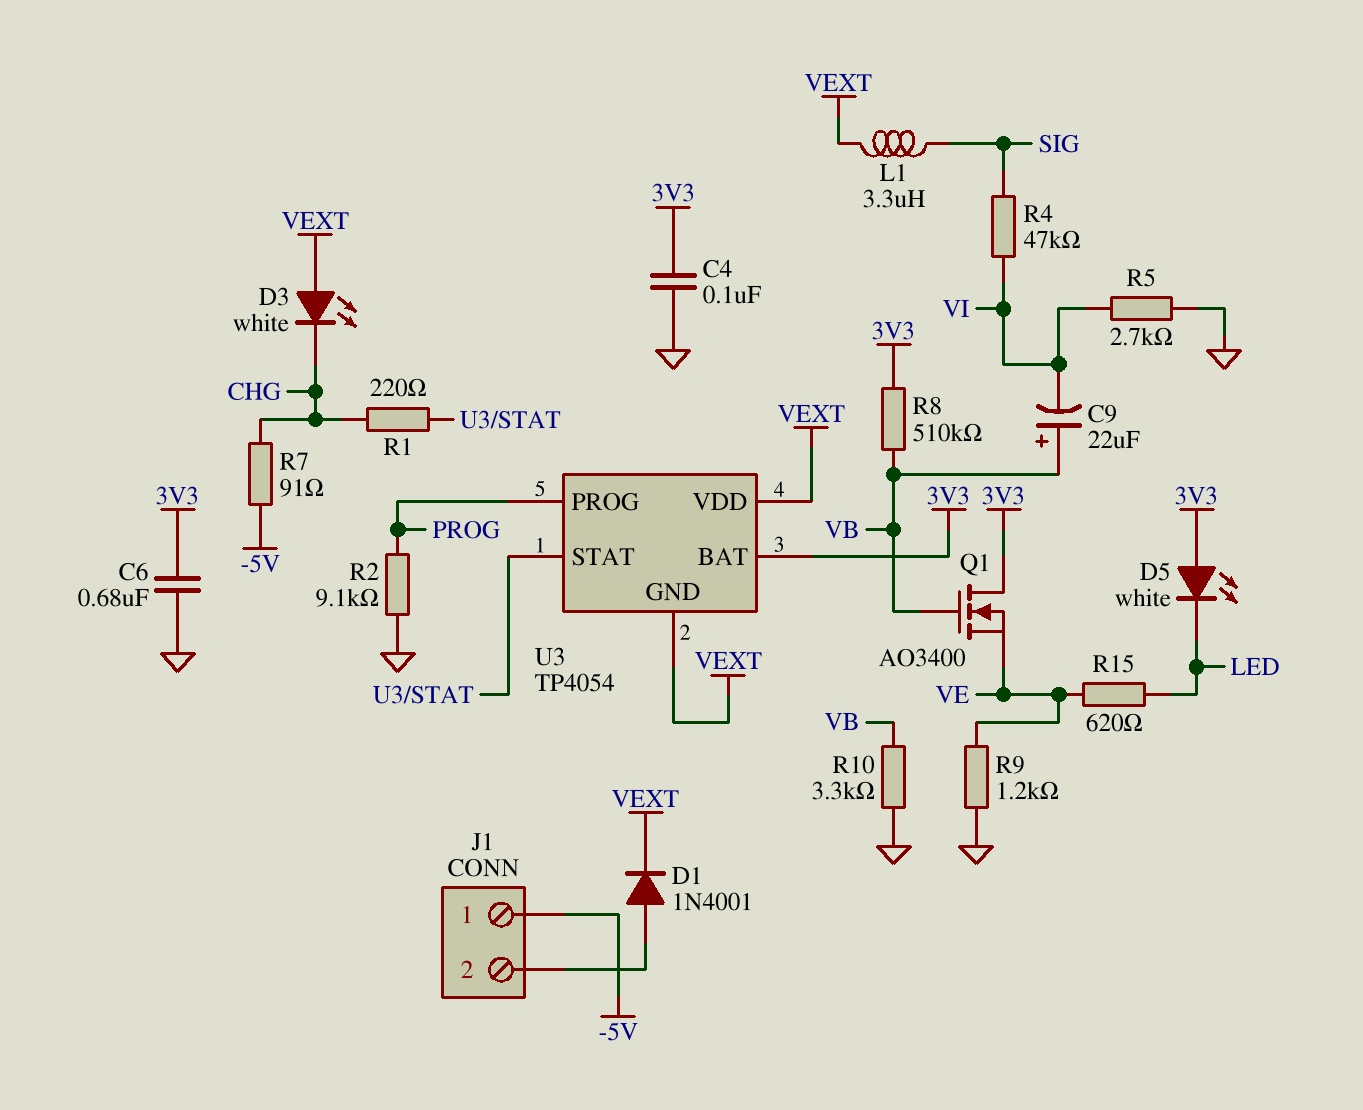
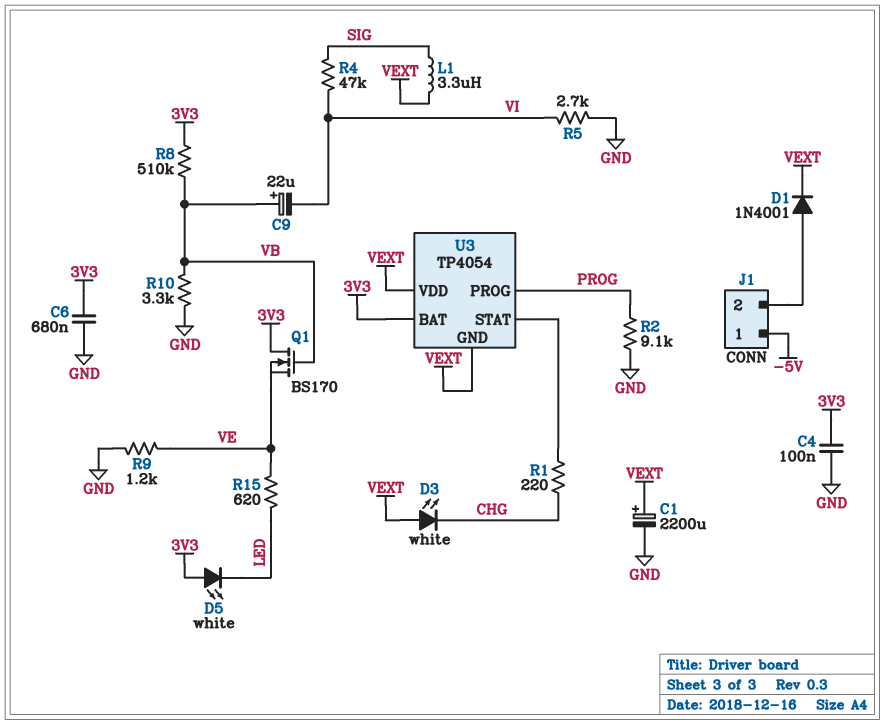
C1: none -> 2200uF (plus VEXT, minus GND)
Q1: NMOS AO3400 (G VB, D 3V3, S VE) -> NMOS BS170 (G VB, D 3V3, S VE)
R7: 91 (-5V, CHG) -> none

